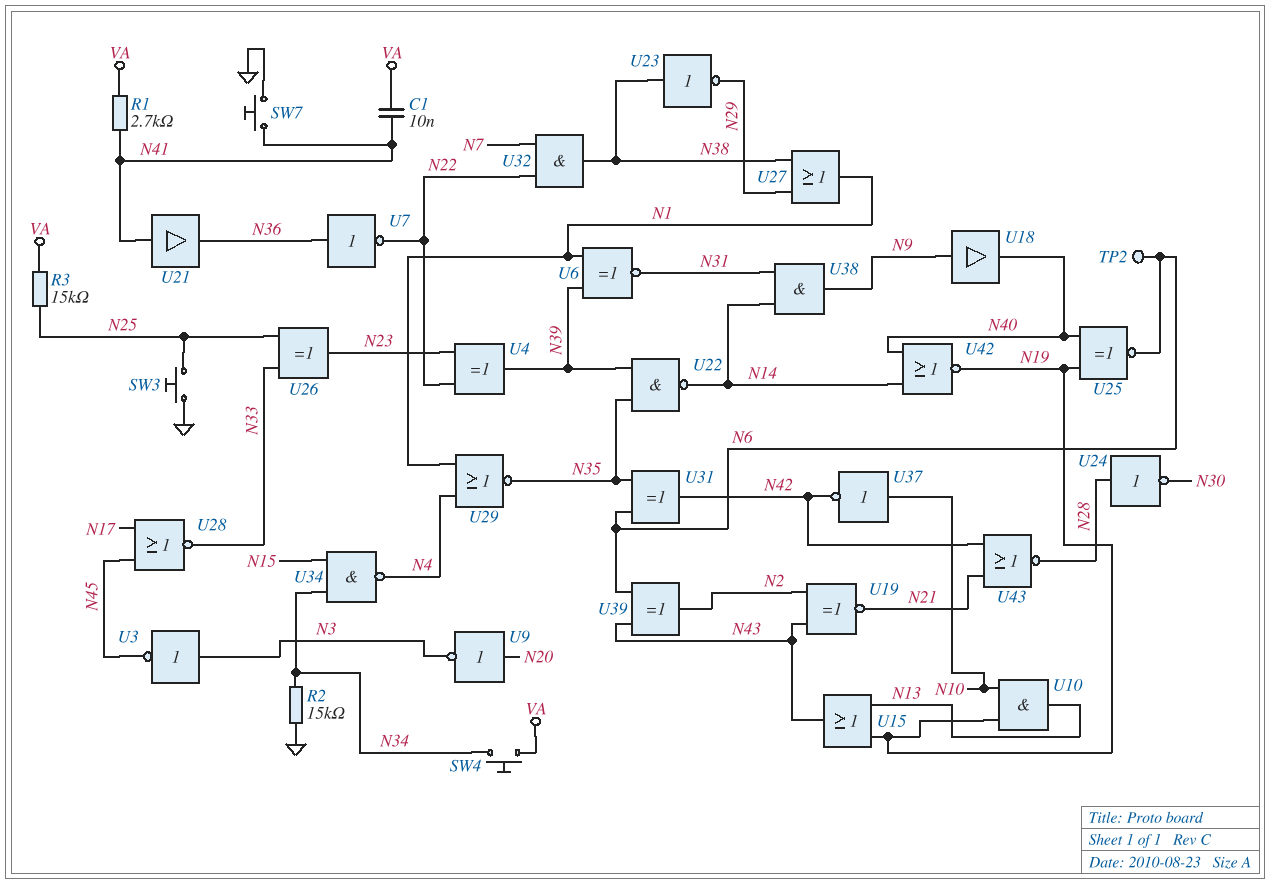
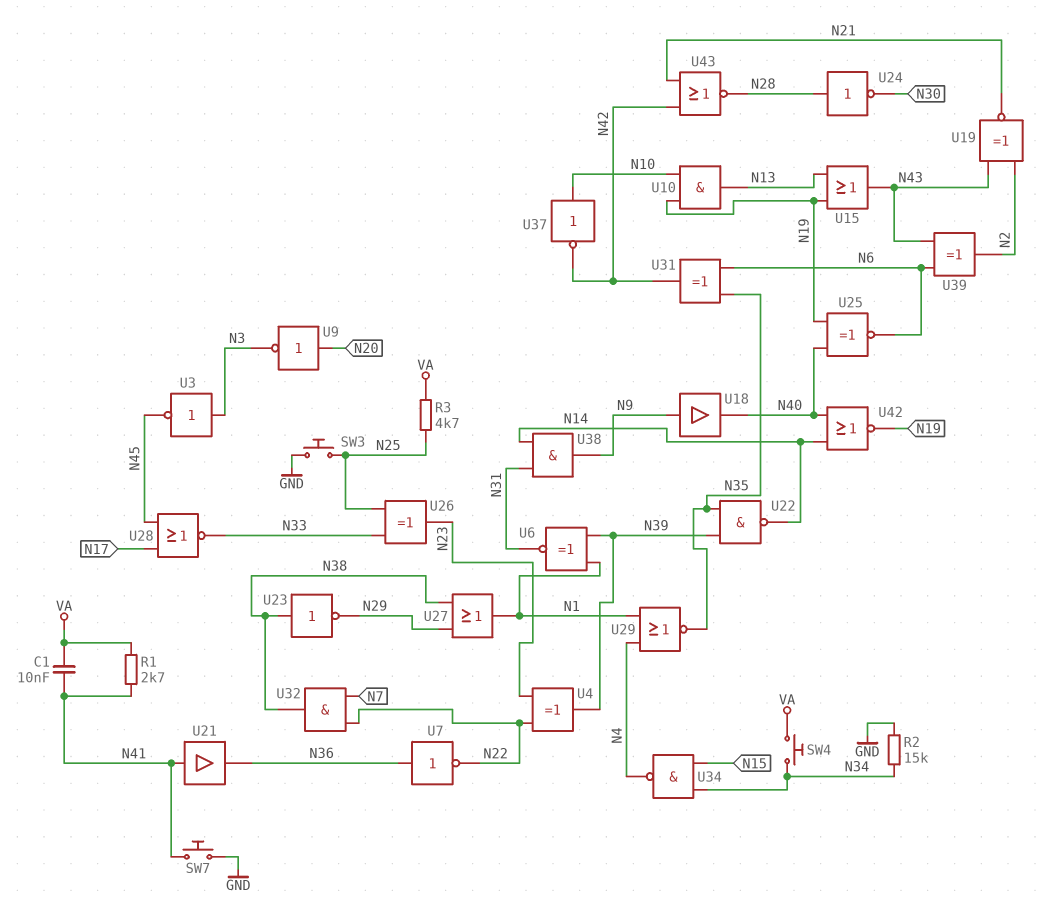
R3: 15k (N25, VA) -> 4.7k (N25, VA)
TP2: test point (N6) -> none

